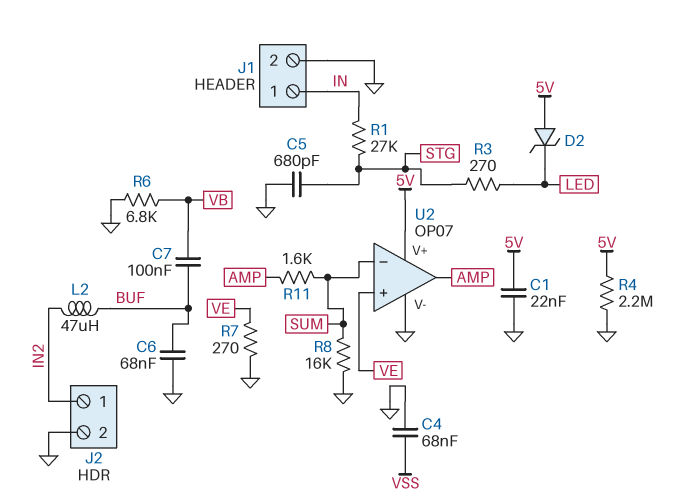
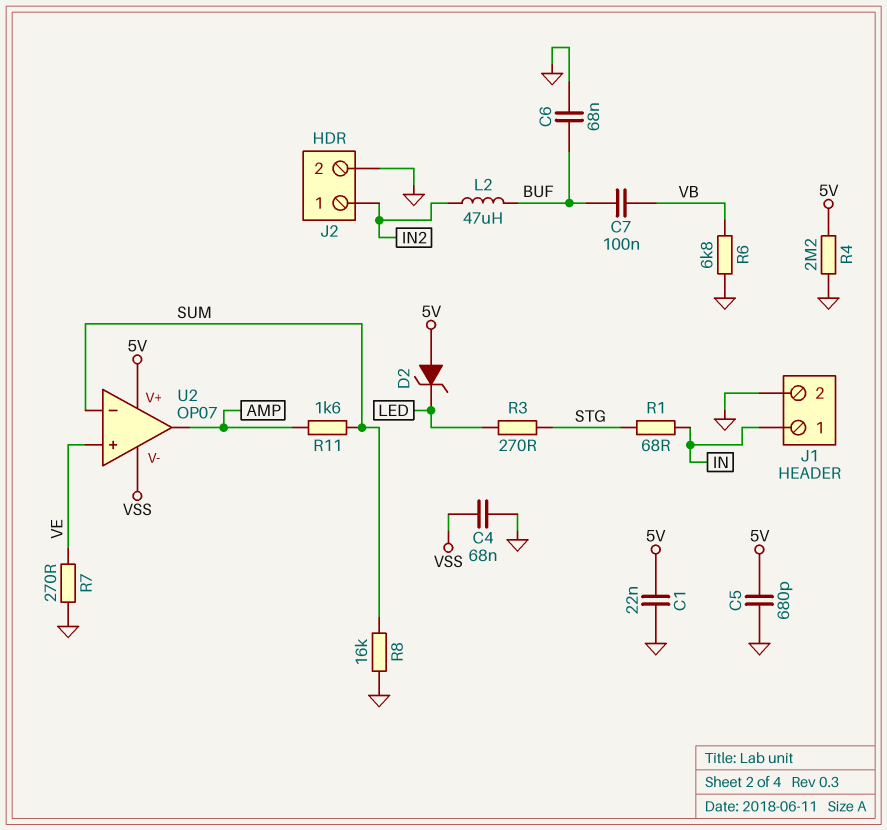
C5: 680pF (GND, STG) -> 680pF (5V, GND)
R1: 27k (IN, STG) -> 68 (IN, STG)
U2 pin V-: GND -> VSS

